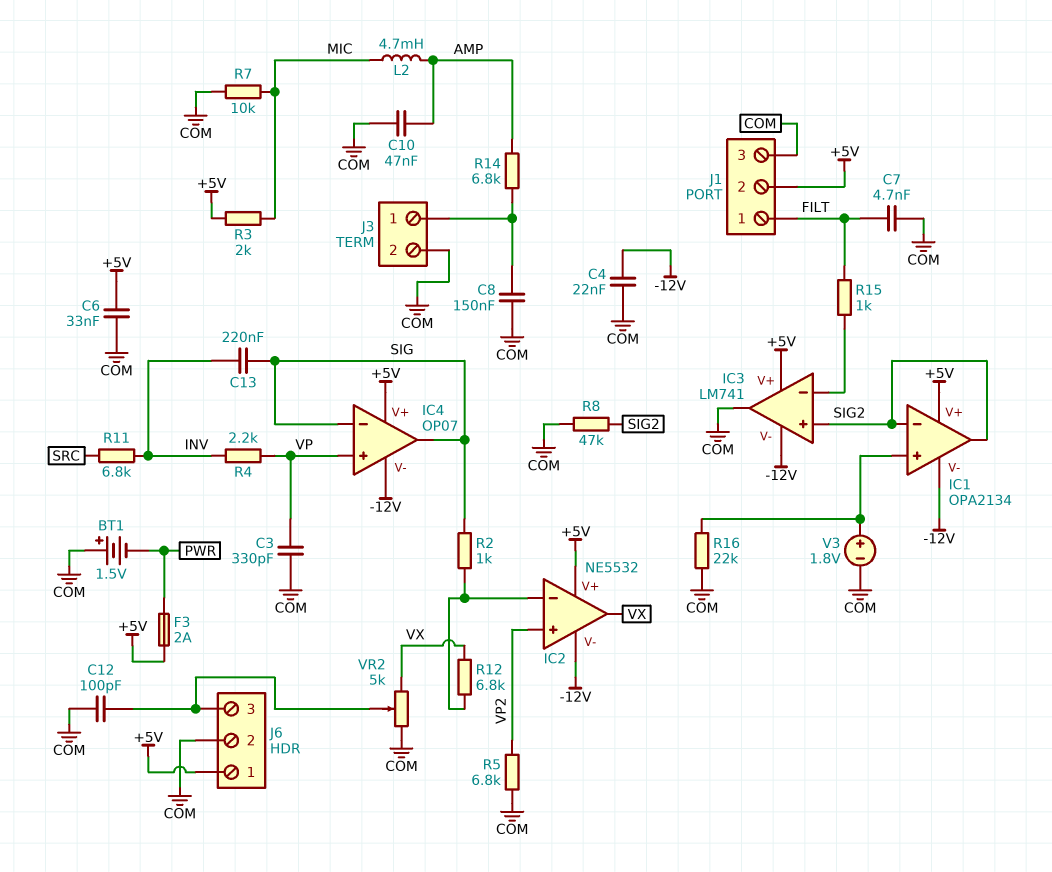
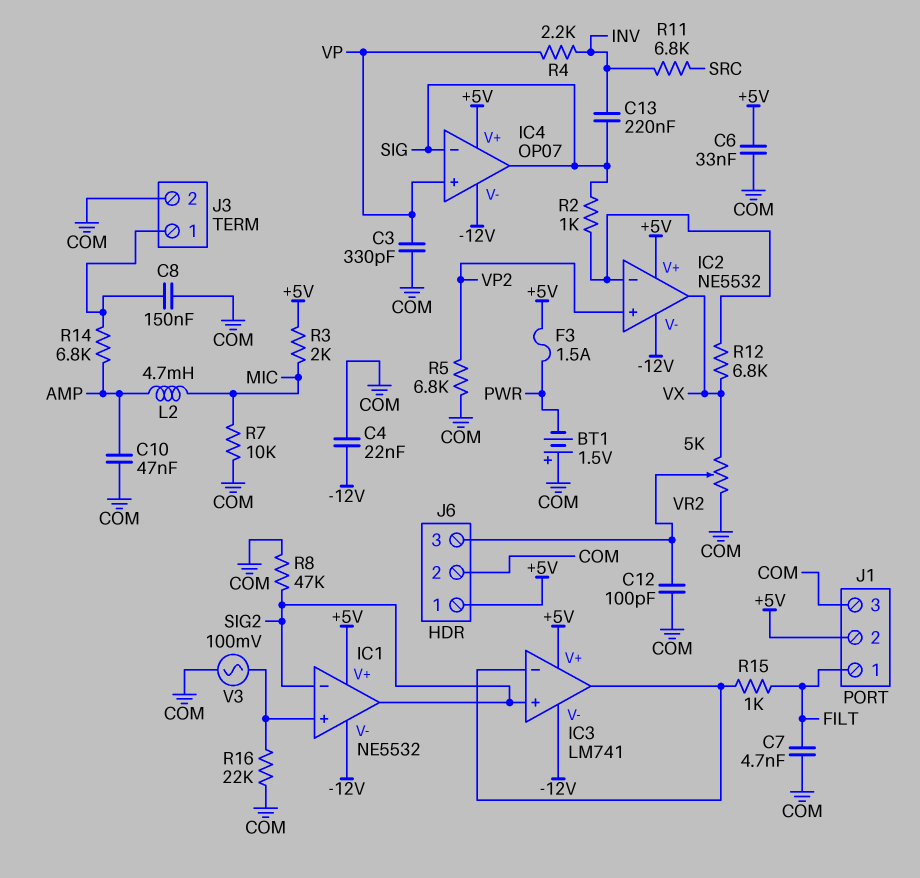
F3: 2A (+5V, PWR) -> 1.5A (+5V, PWR)
IC1: OPA2134 -> NE5532
IC3 pin out: COM -> IC3/in-
V3: 1.8V (plus IC1/in+, minus COM) -> AC 100mV (COM, IC1/in+)

